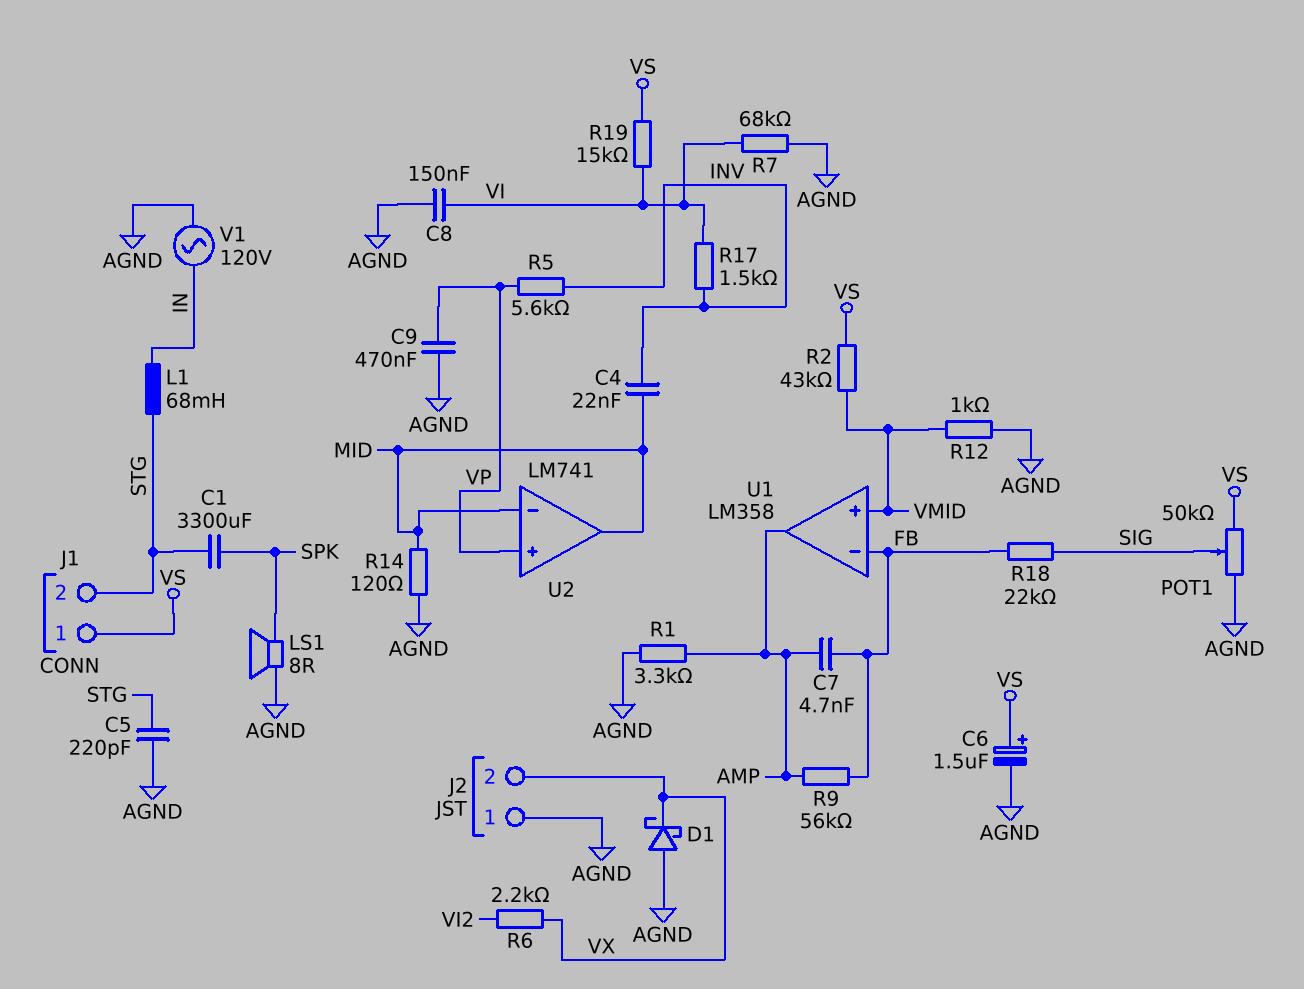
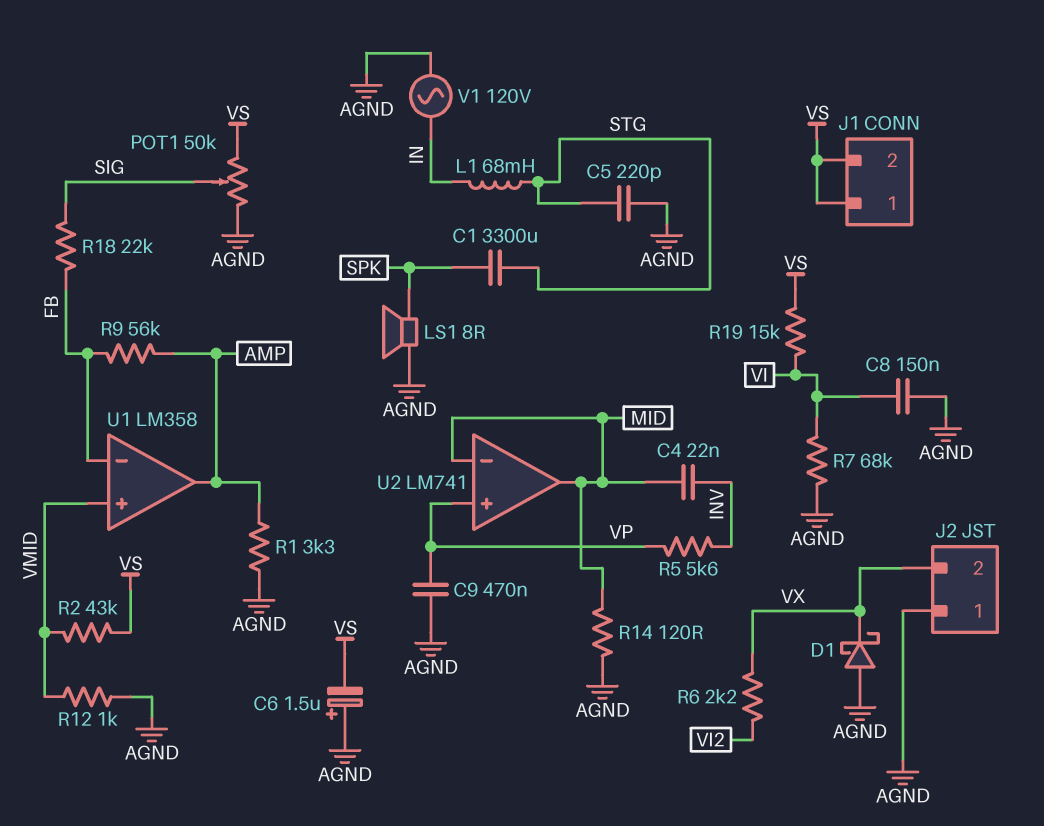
C6: 1.5uF (plus VS, minus AGND) -> 1.5uF (plus AGND, minus VS)
C7: 4.7nF (AMP, FB) -> none
J1 pin 2: STG -> VS
R17: 1.5k (INV, VI) -> none

